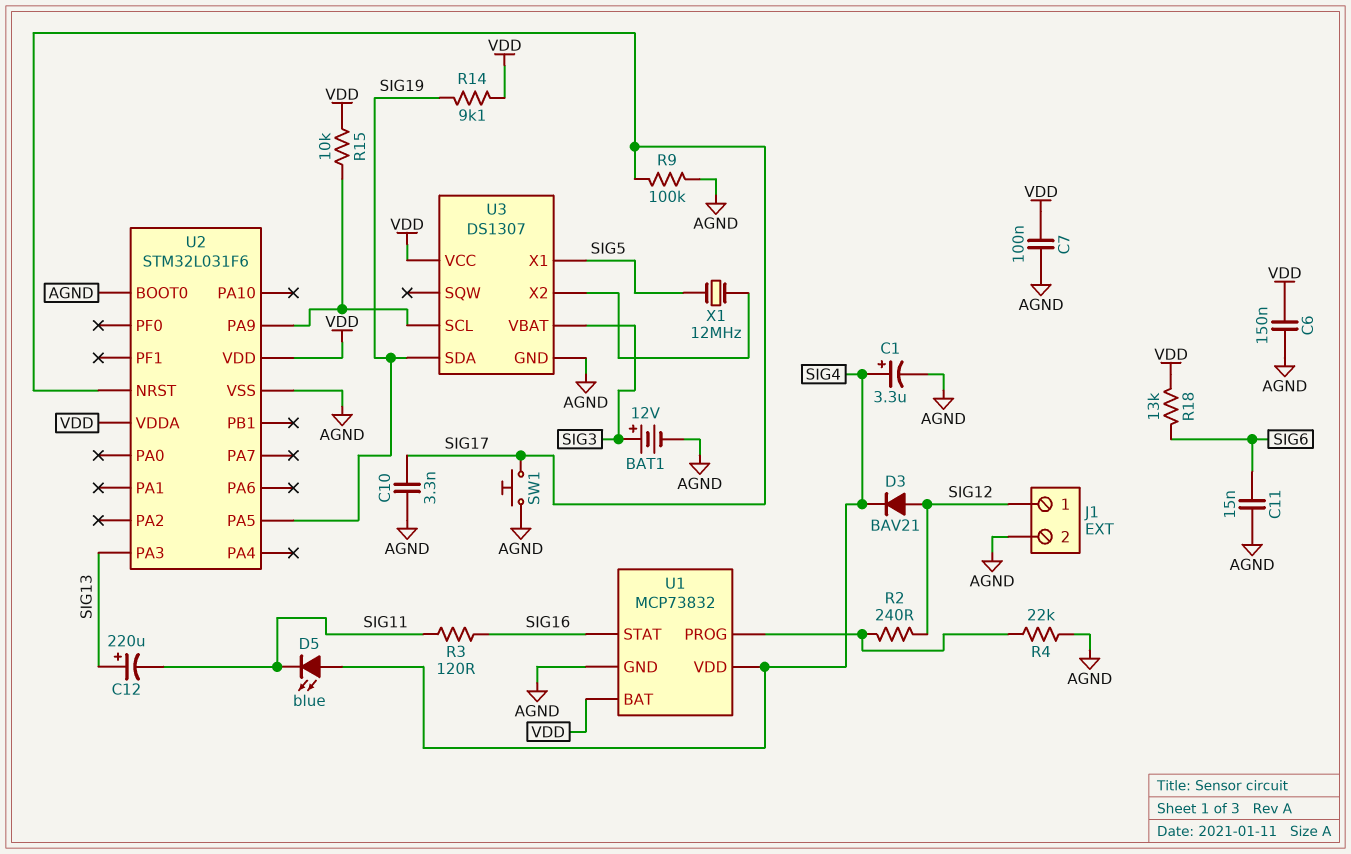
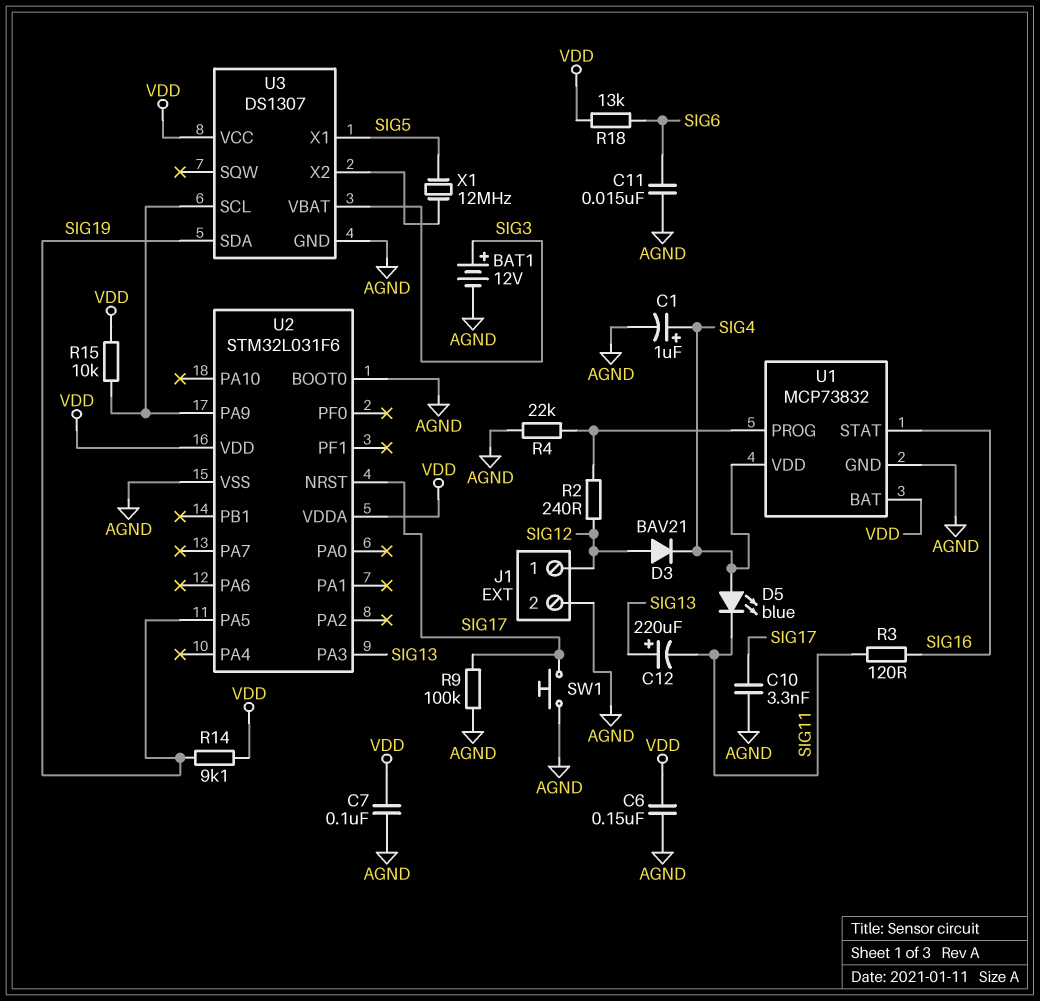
C1: 3.3uF (plus SIG4, minus AGND) -> 1uF (plus SIG4, minus AGND)

